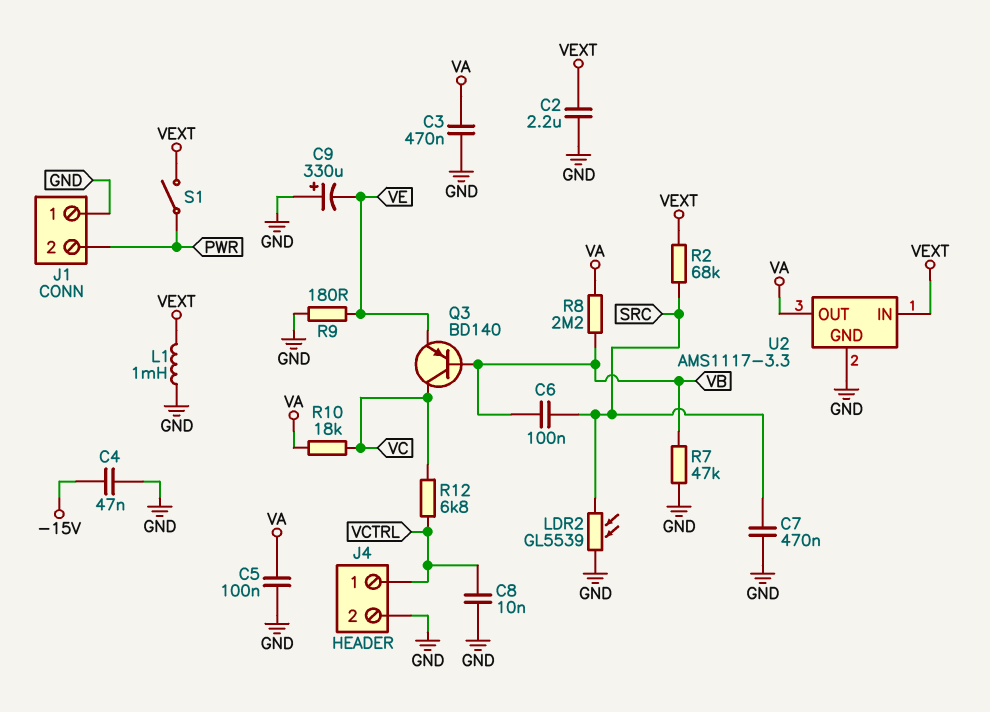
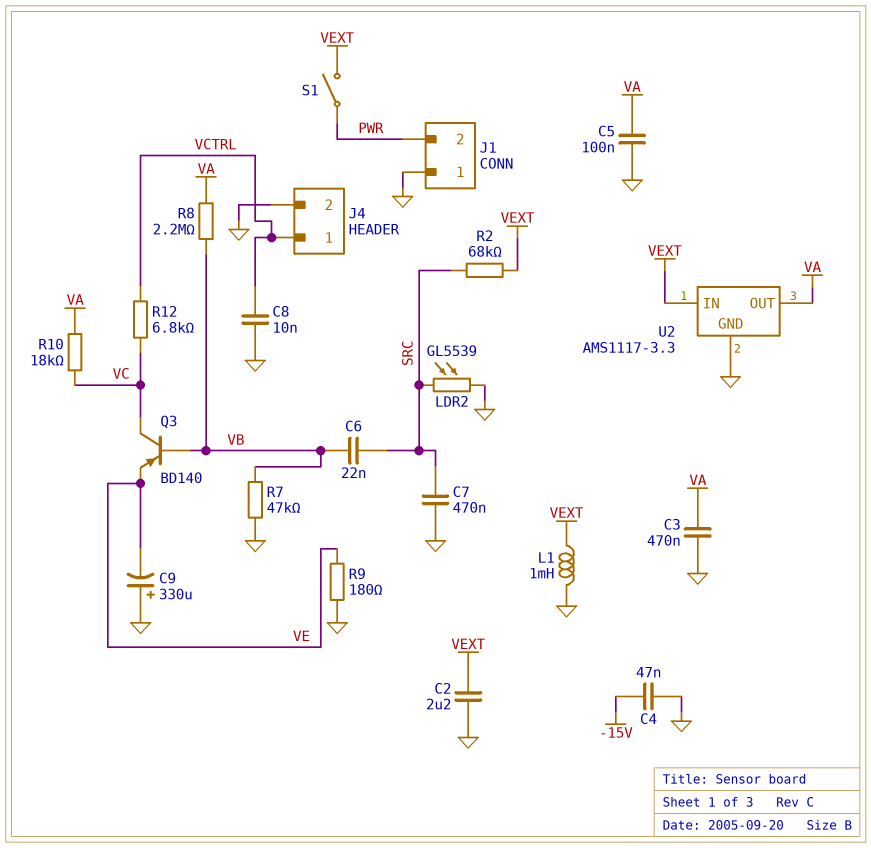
C6: 100nF (SRC, VB) -> 22nF (SRC, VB)

